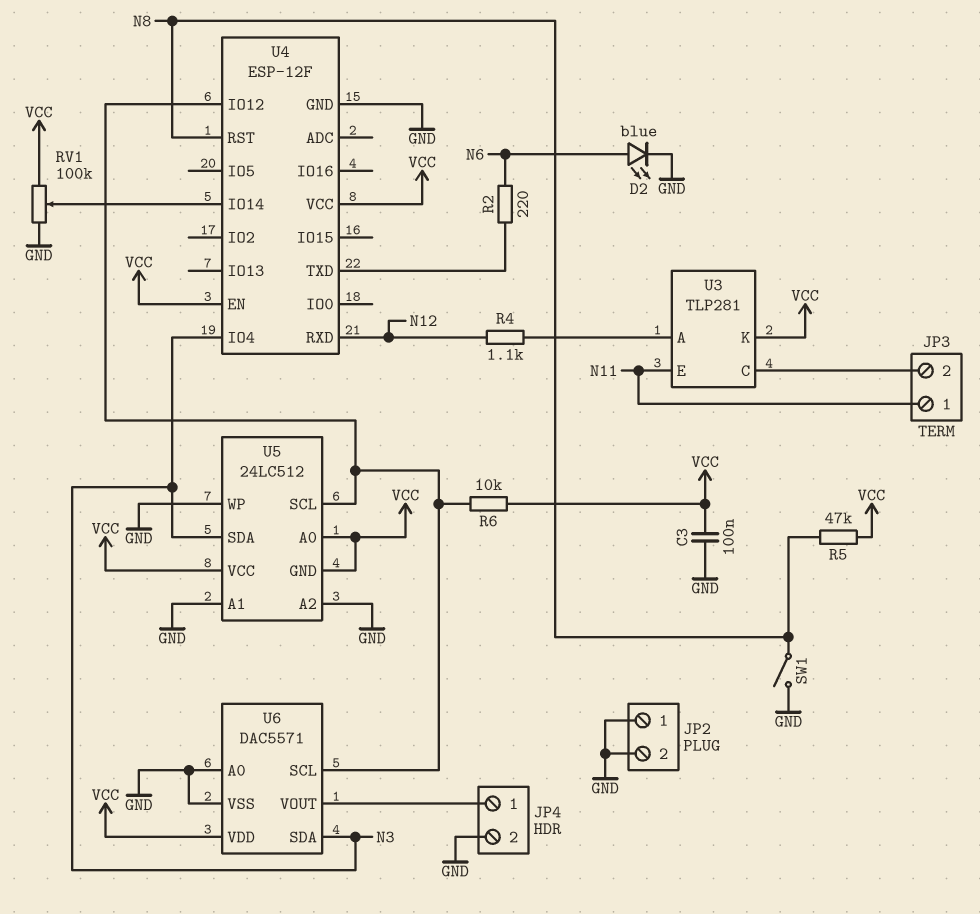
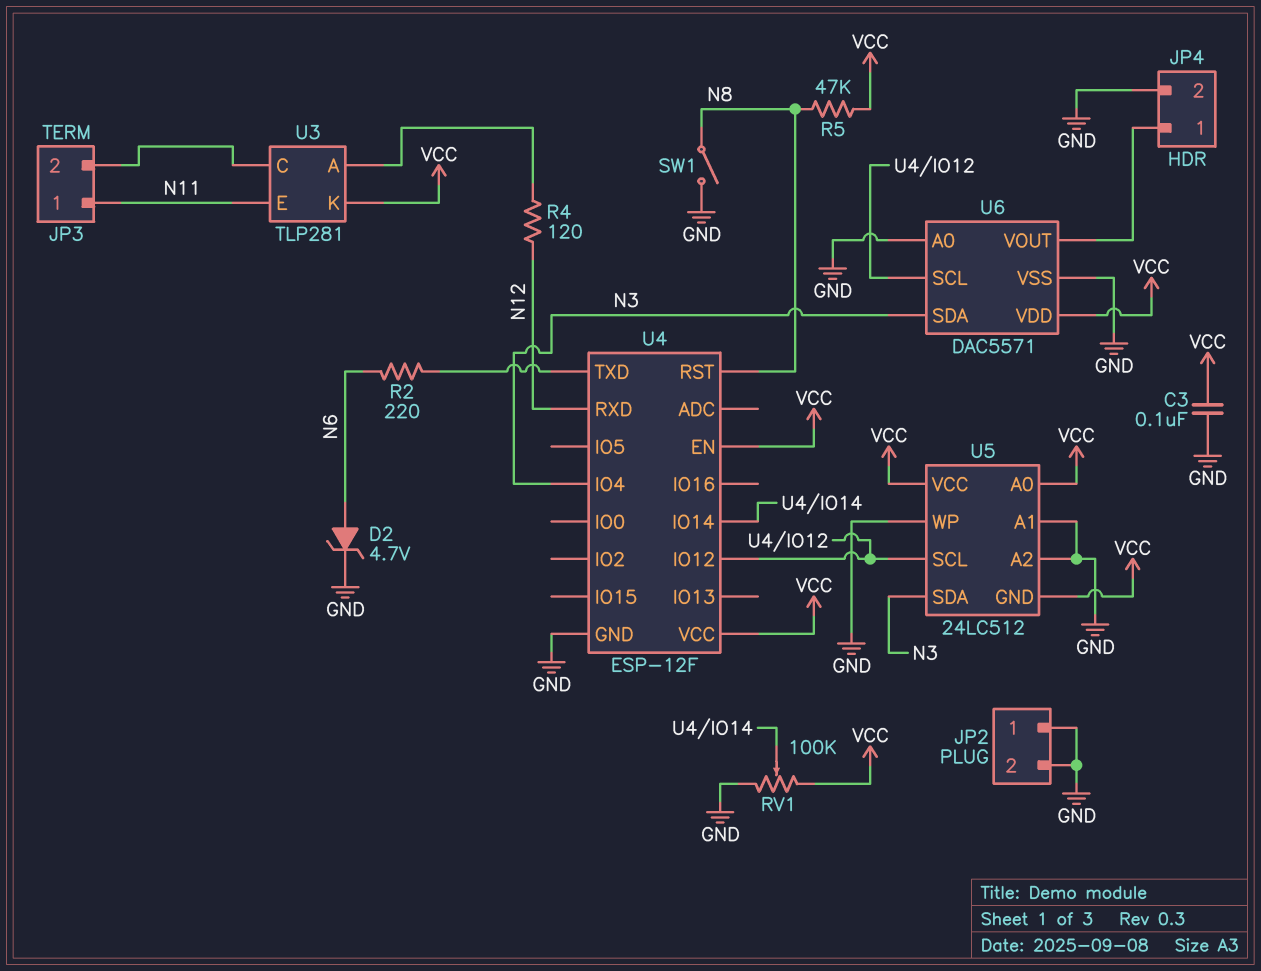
D2: LED blue (A N6, K GND) -> zener 4.7V (A N6, K GND)
R4: 1.1k (N12, U3/A) -> 120 (N12, U3/A)
R6: 10k (U4/IO12, VCC) -> none

